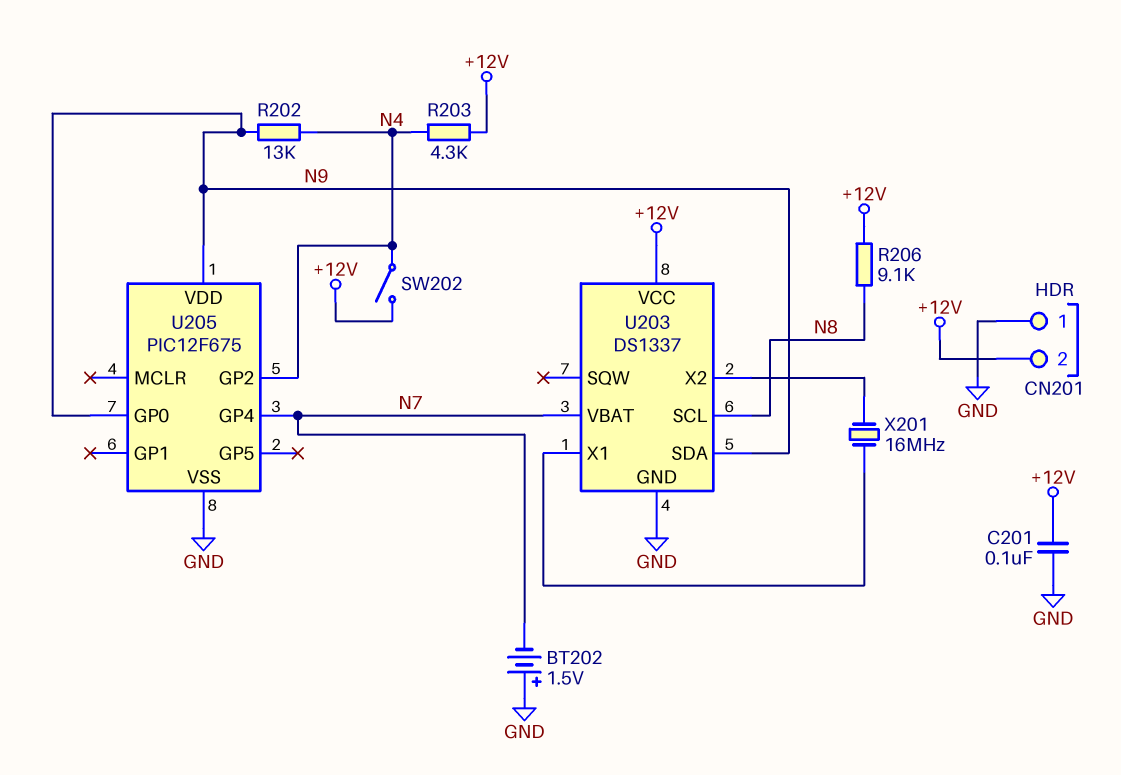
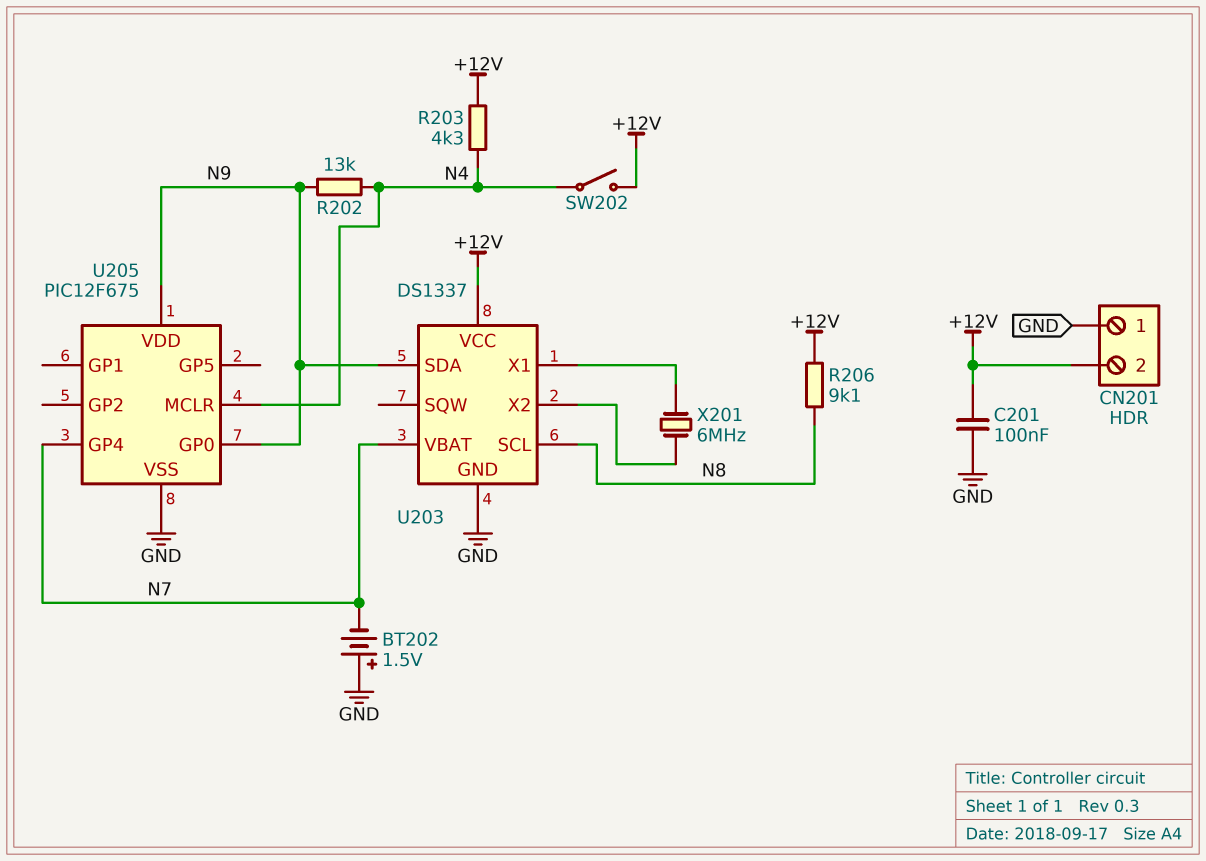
U205 pin GP2: N4 -> none
U205 pin MCLR: none -> N4
X201: 16MHz (U203/X1, U203/X2) -> 6MHz (U203/X1, U203/X2)

